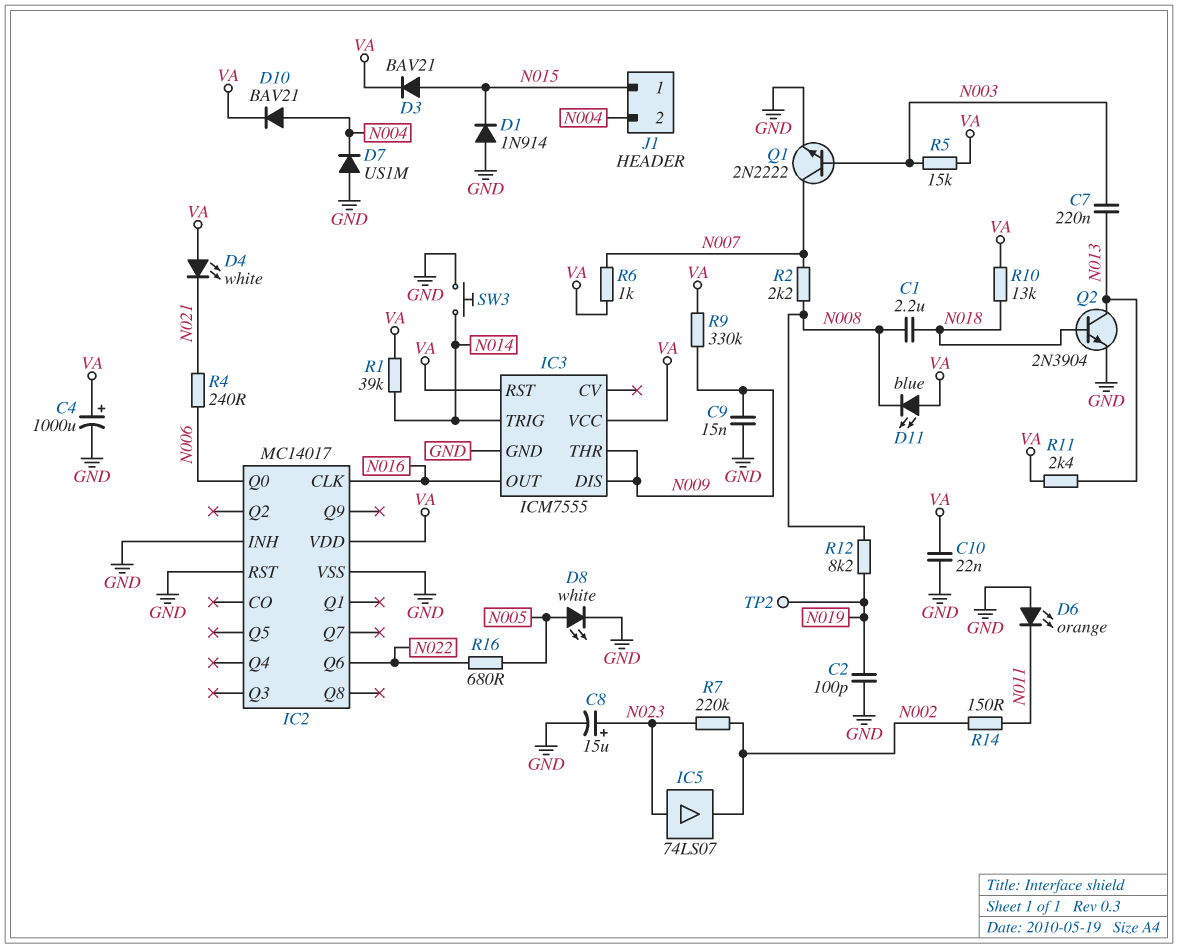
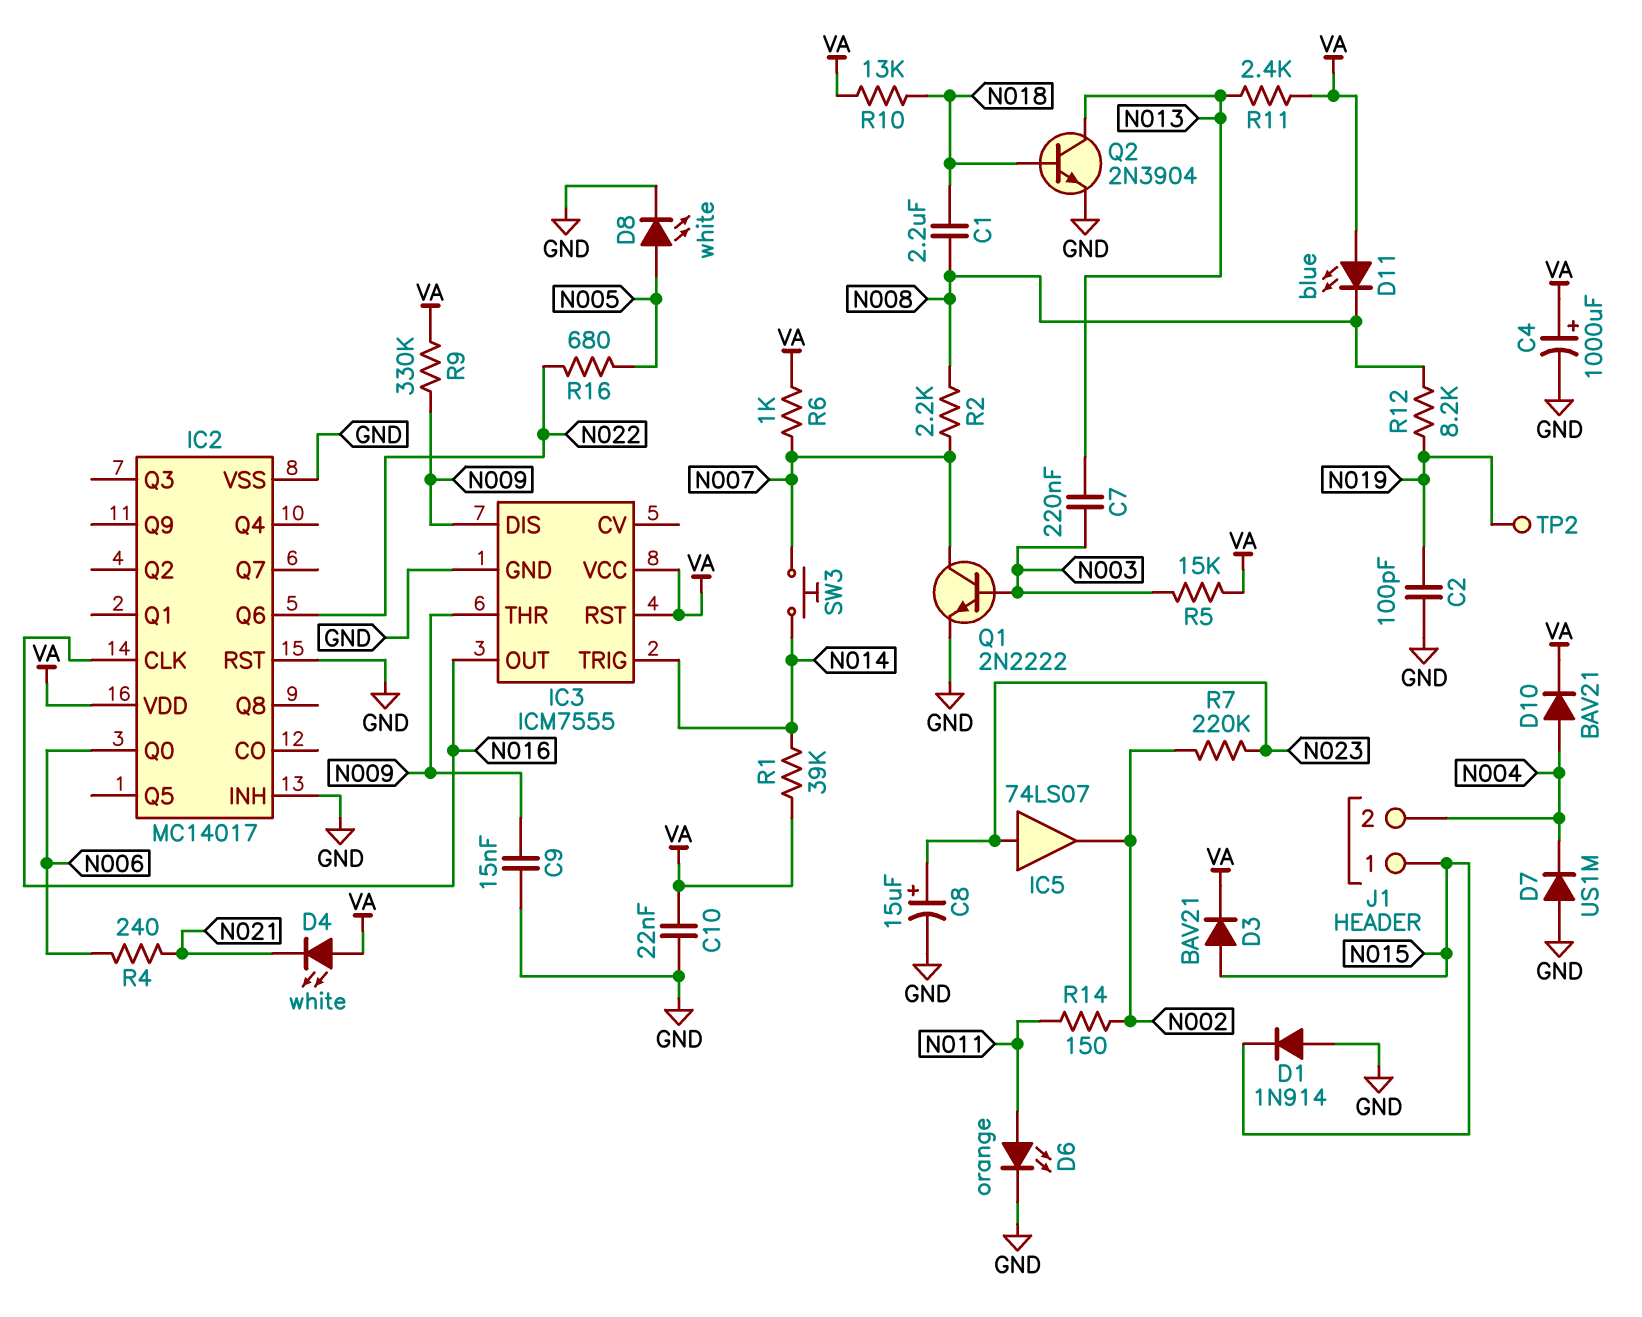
D6: LED orange (A GND, K N011) -> LED orange (A N011, K GND)
SW3: button (GND, N014) -> button (N007, N014)

